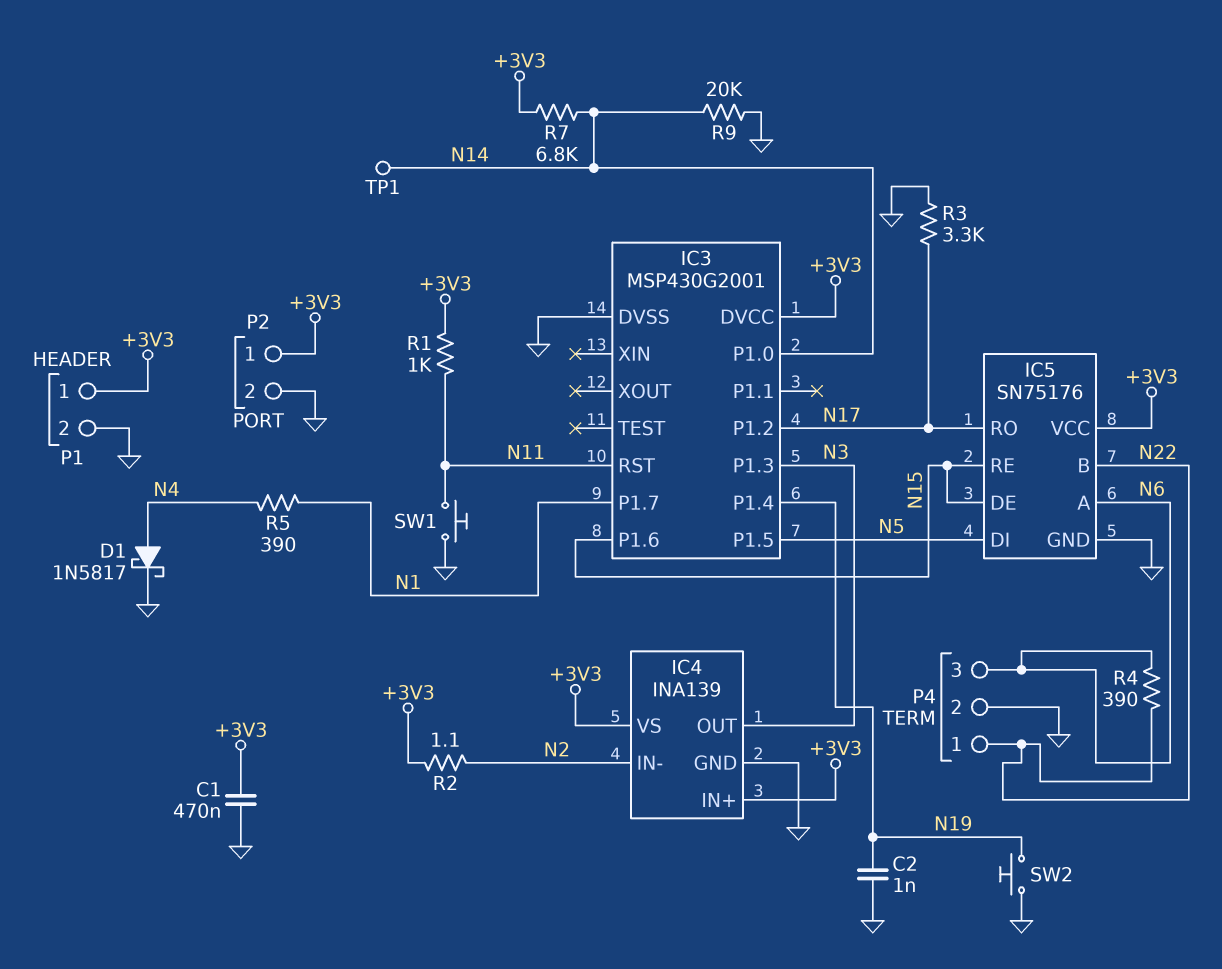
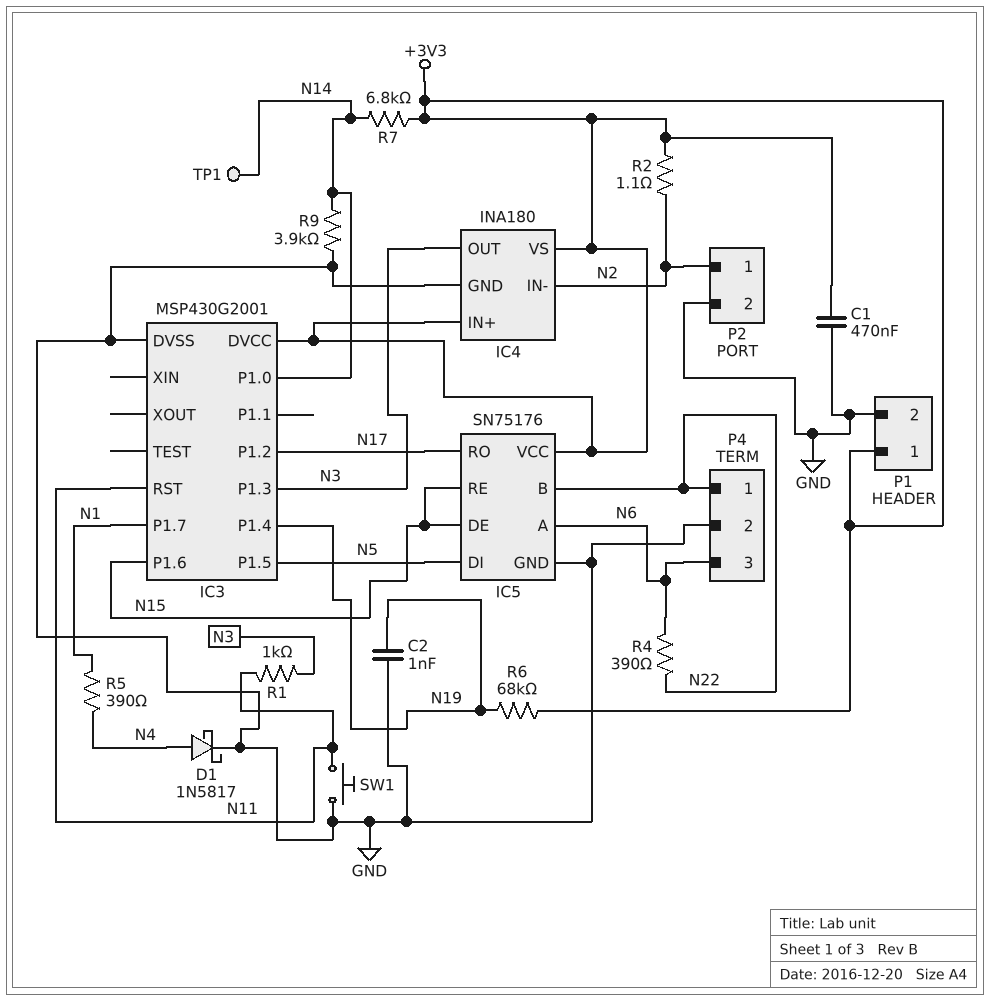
IC4: INA139 -> INA180
P2 pin 1: +3V3 -> N2
R1: 1k (+3V3, N11) -> 1k (N3, N11)
R3: 3.3k (GND, N17) -> none
R6: none -> 68k (+3V3, N19)
R9: 20k (GND, N14) -> 3.9k (GND, N14)
SW2: button (GND, N19) -> none

